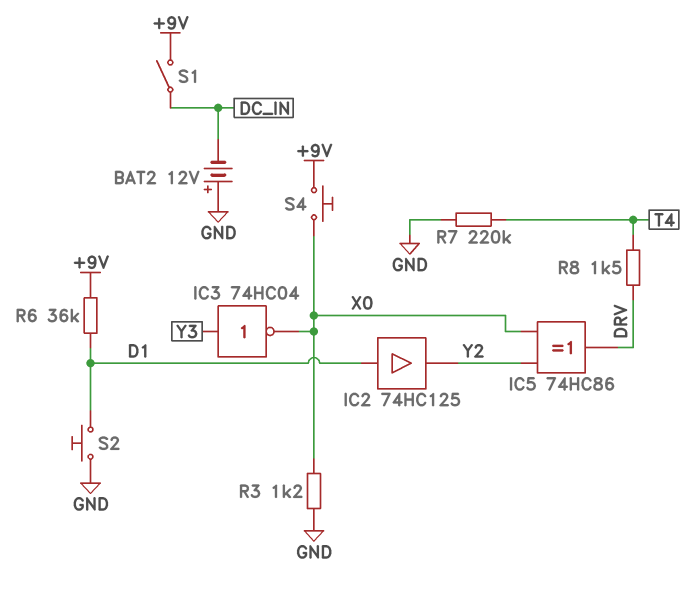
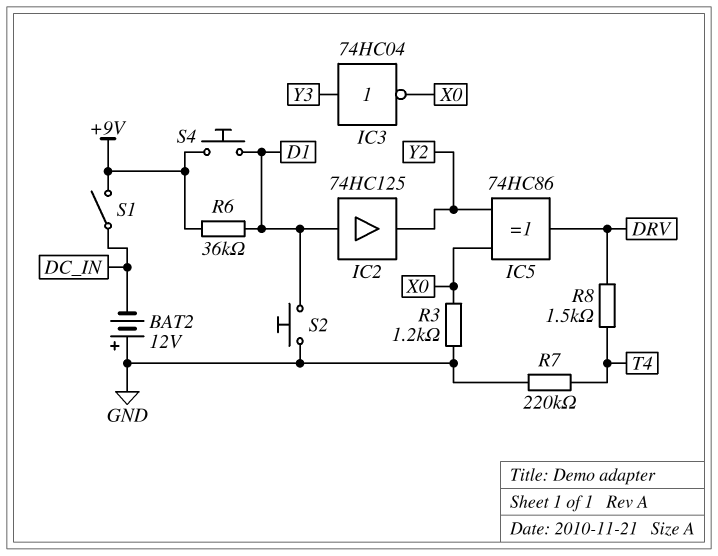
S4: button (+9V, X0) -> button (+9V, D1)

